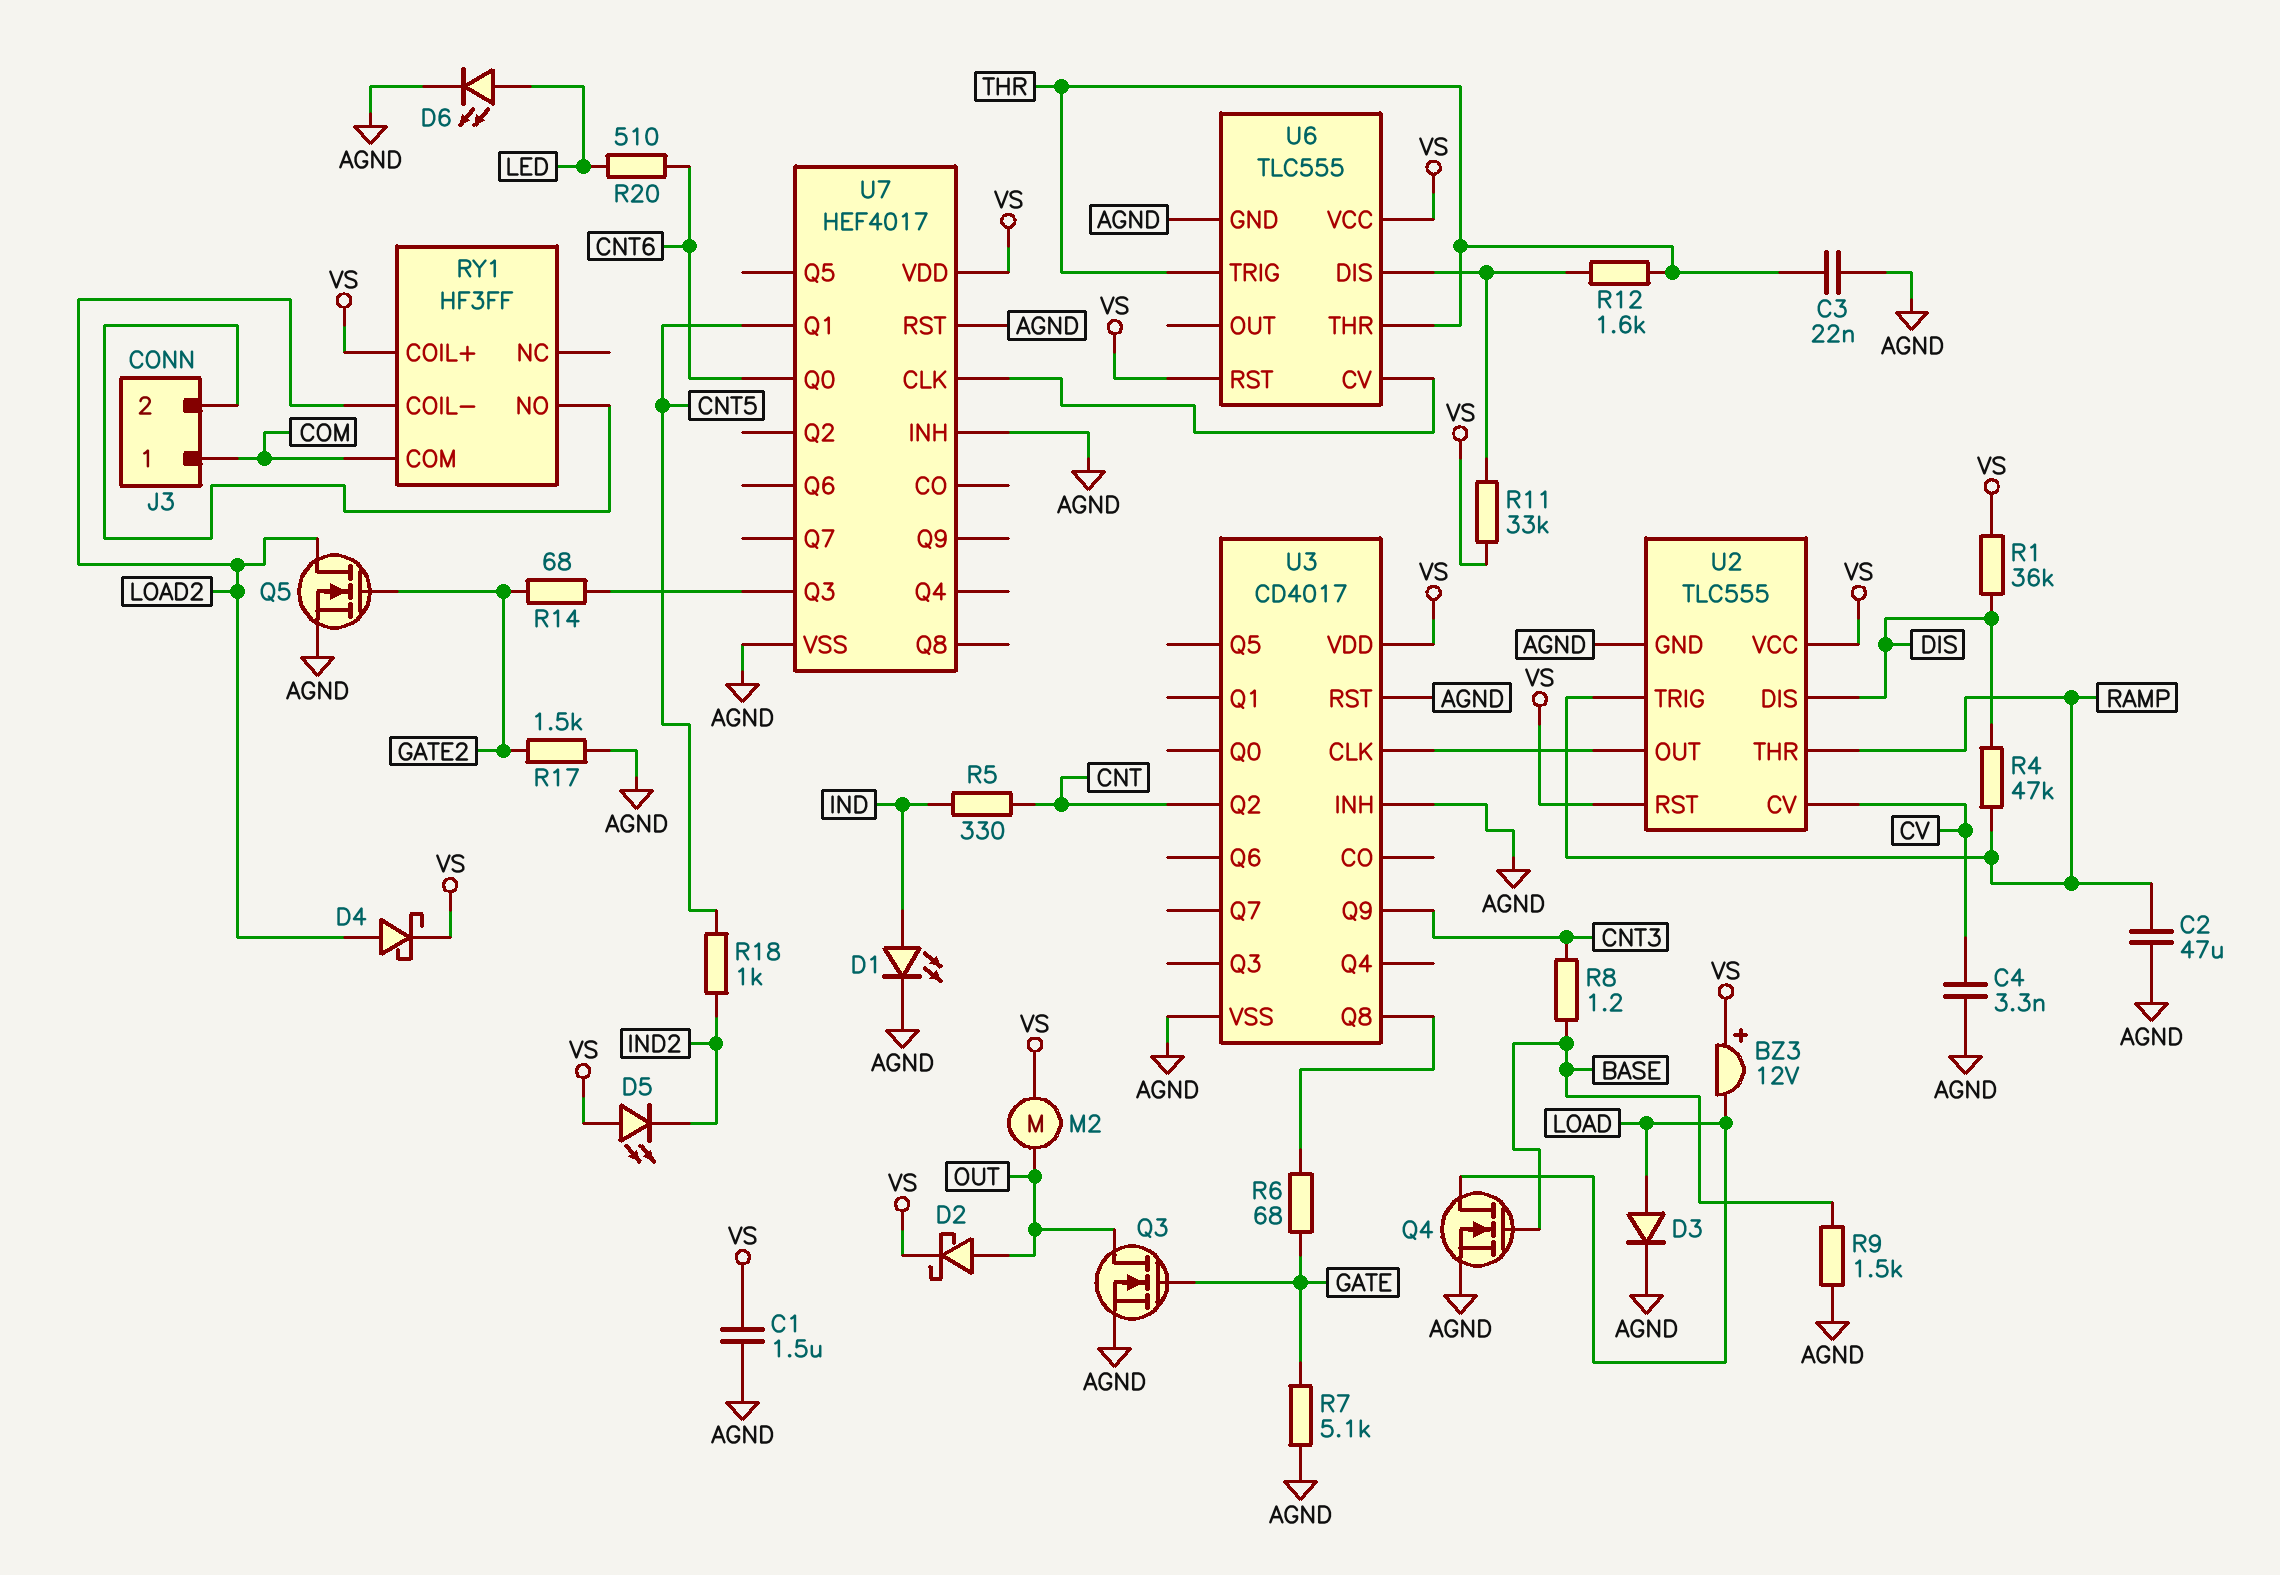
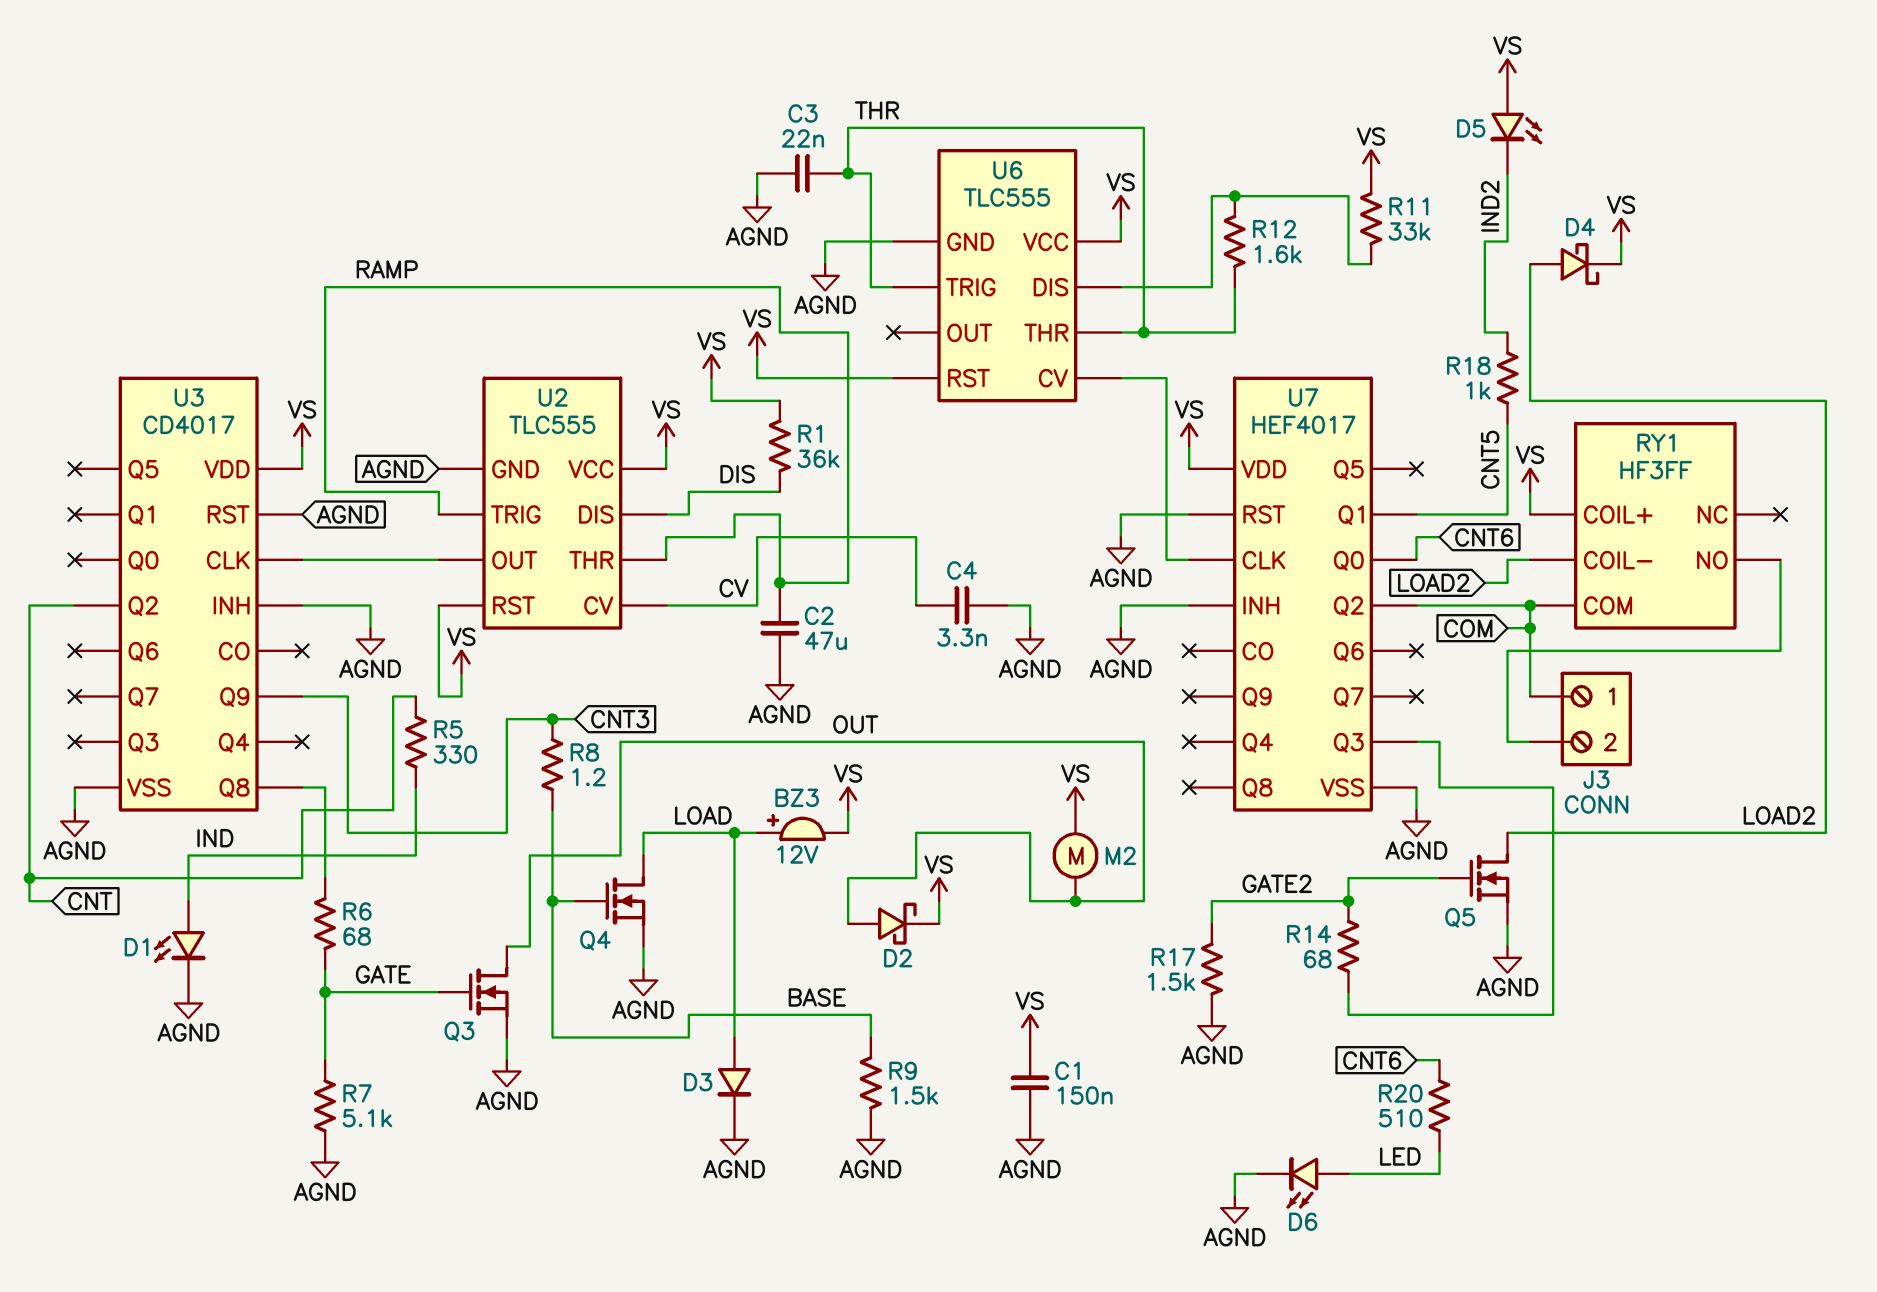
BZ3: buzzer 12V (plus VS, minus LOAD) -> buzzer 12V (plus LOAD, minus VS)
C1: 1.5uF (AGND, VS) -> 150nF (AGND, VS)
R4: 47k (DIS, RAMP) -> none
U7 pin Q2: none -> COM

